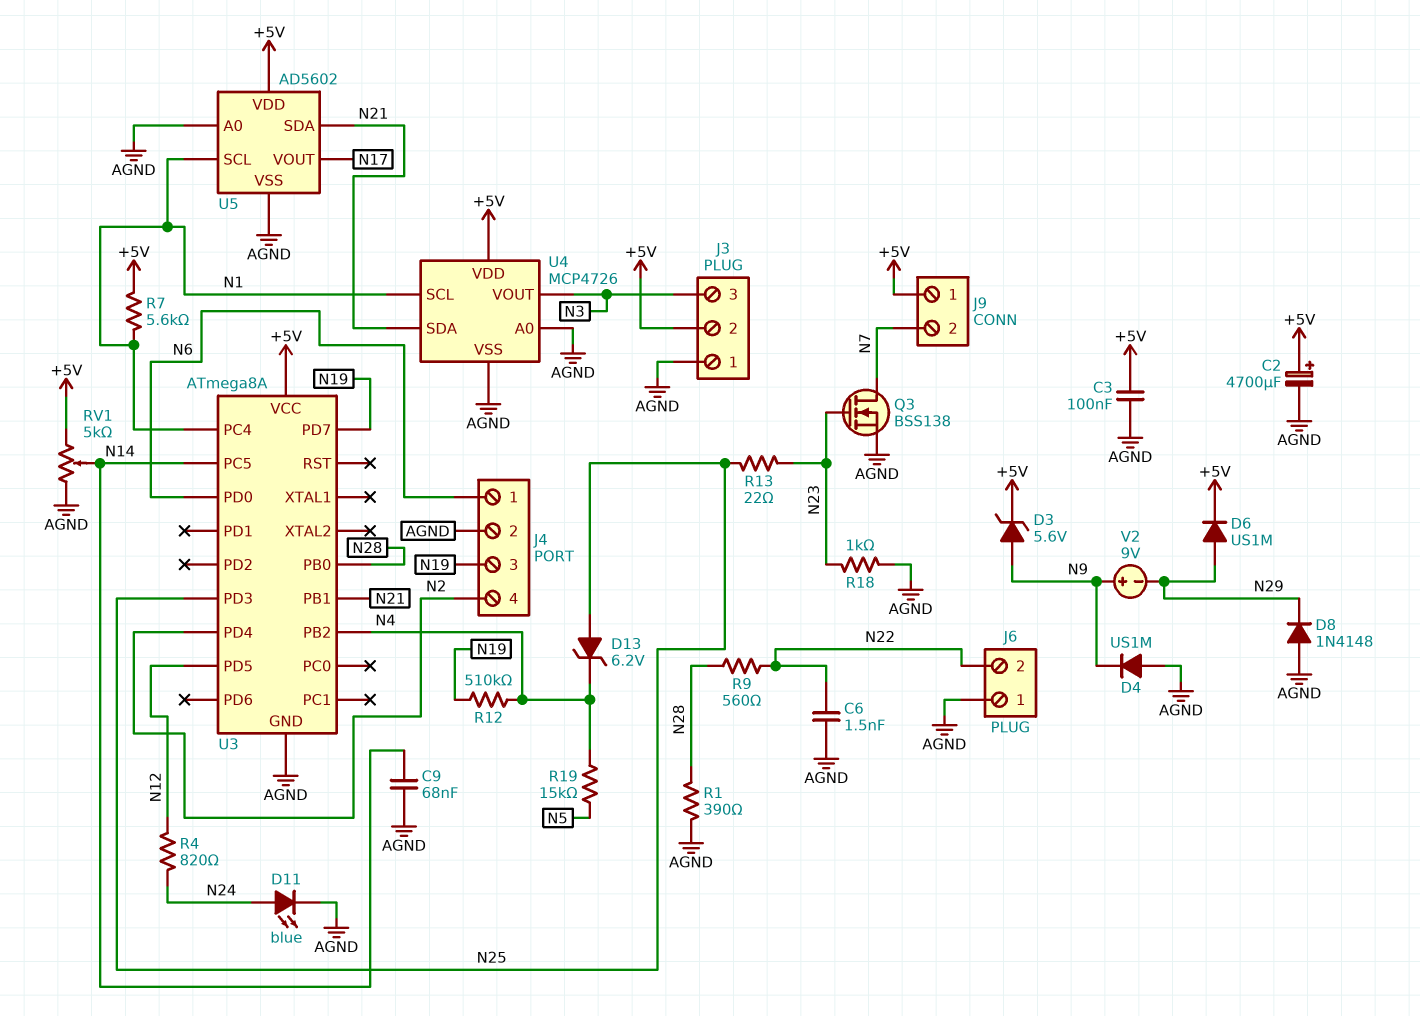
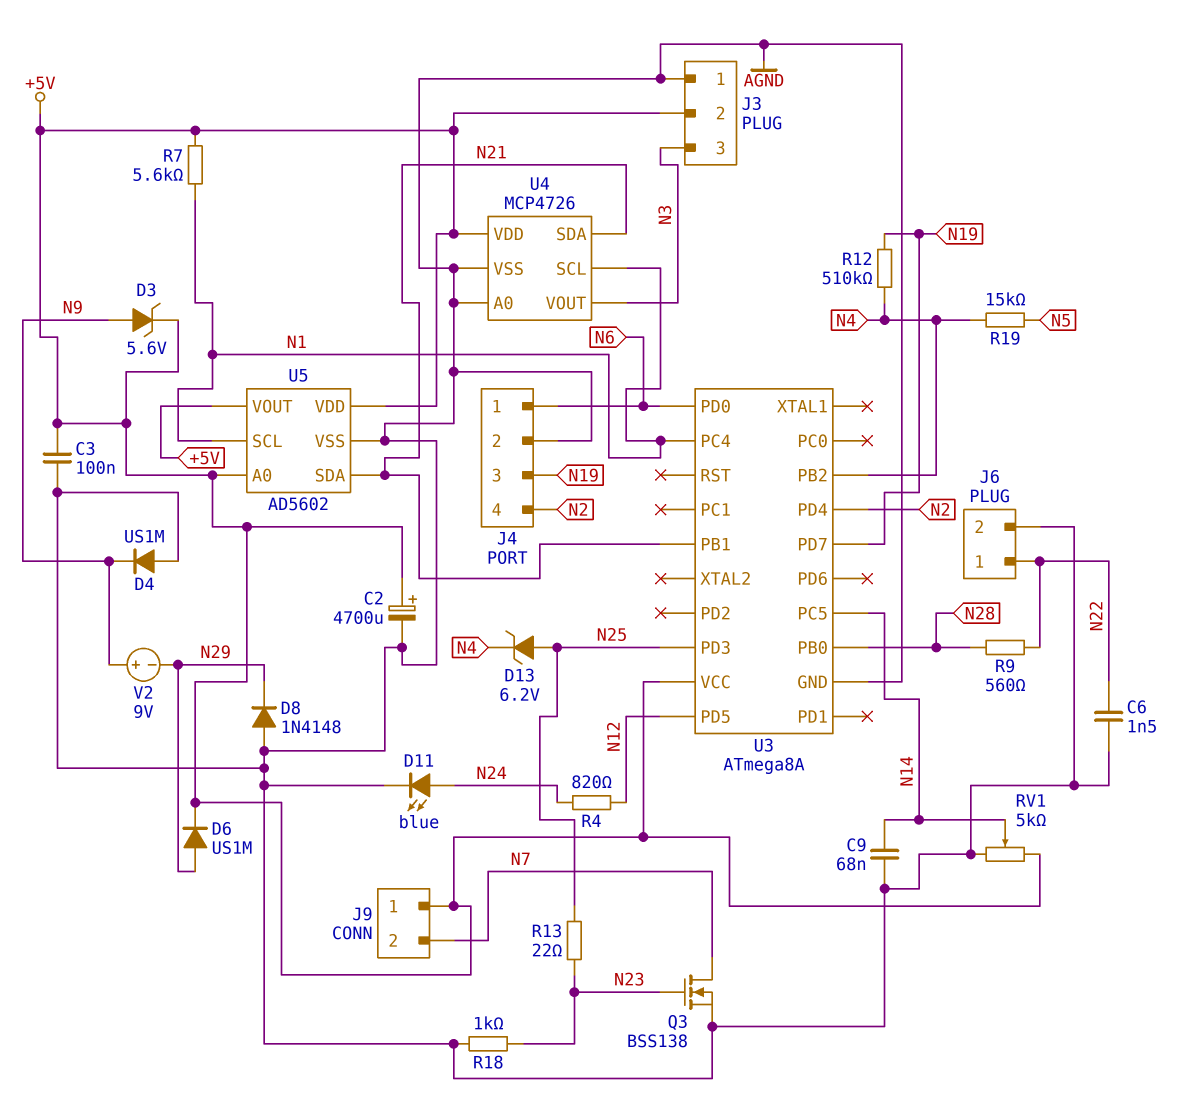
J6 pin 1: AGND -> N22
J6 pin 2: N22 -> AGND
R1: 390 (AGND, N28) -> none
U5 pin A0: AGND -> +5V
U5 pin VOUT: N17 -> +5V

